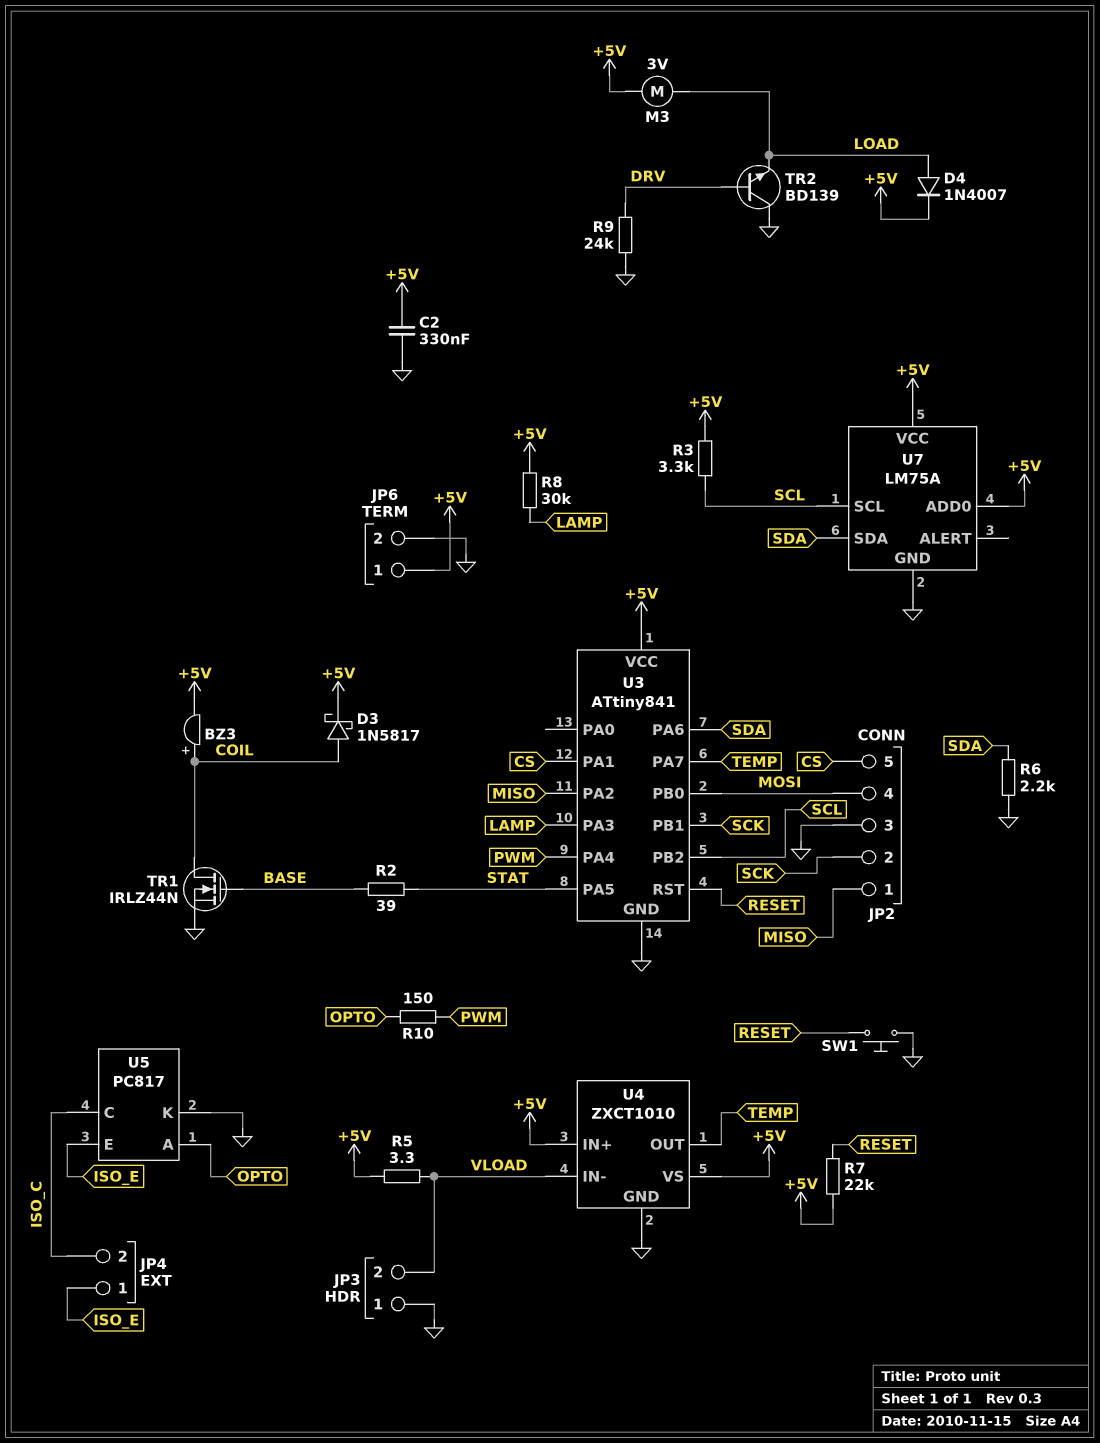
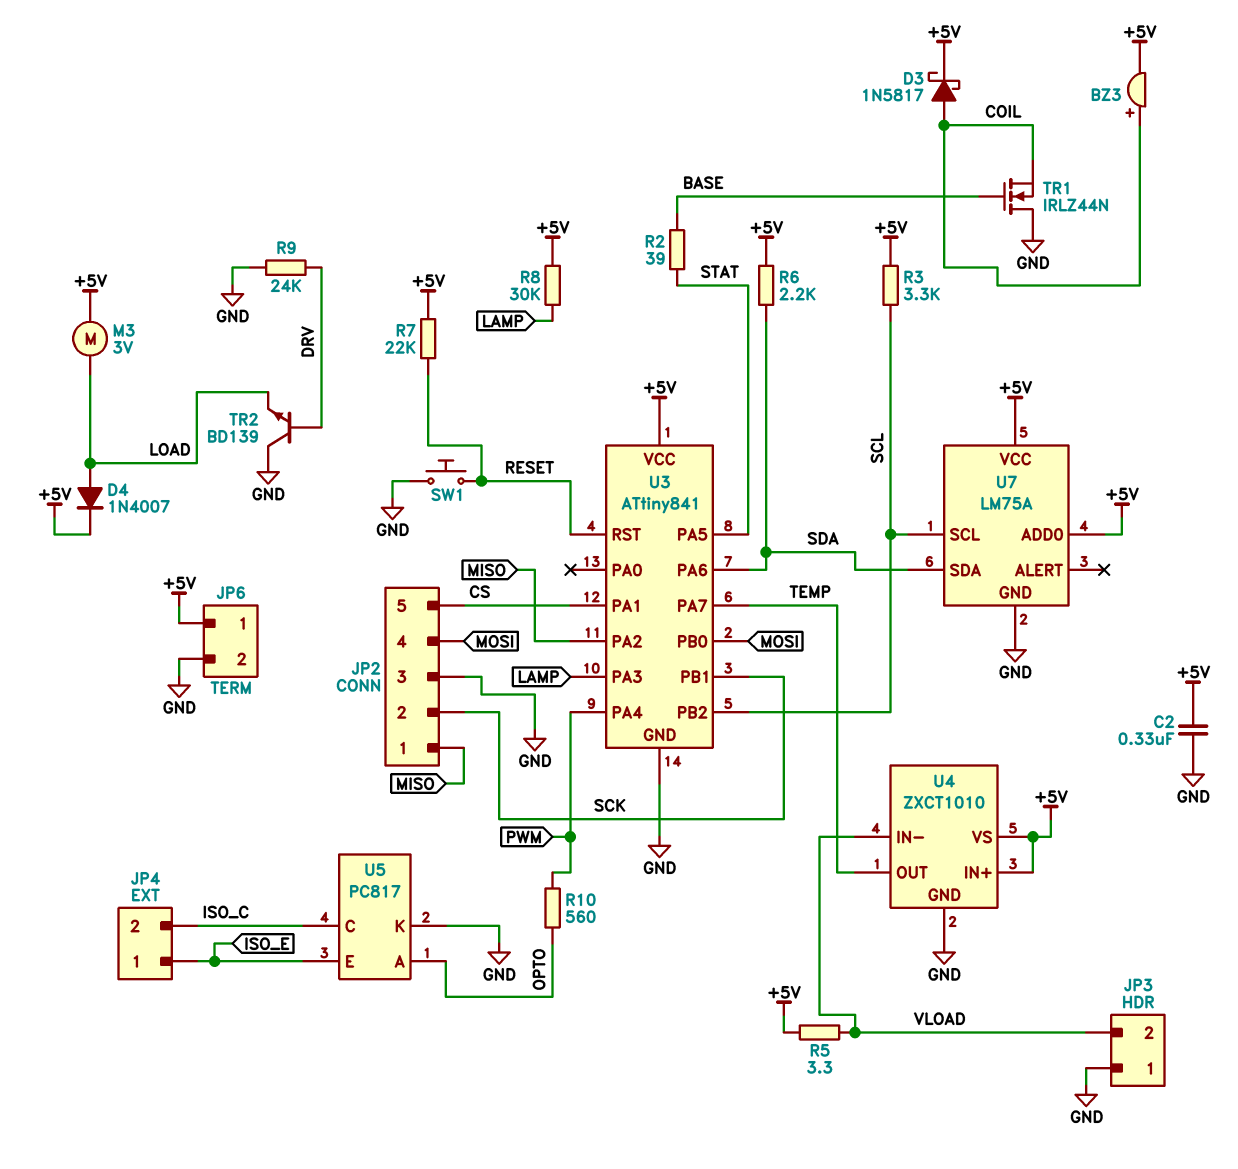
R6: 2.2k (GND, SDA) -> 2.2k (+5V, SDA)
R10: 150 (OPTO, PWM) -> 560 (OPTO, PWM)
TR1: NMOS IRLZ44N (G BASE, D COIL, S GND) -> NMOS IRLZ44N (G BASE, D GND, S COIL)

